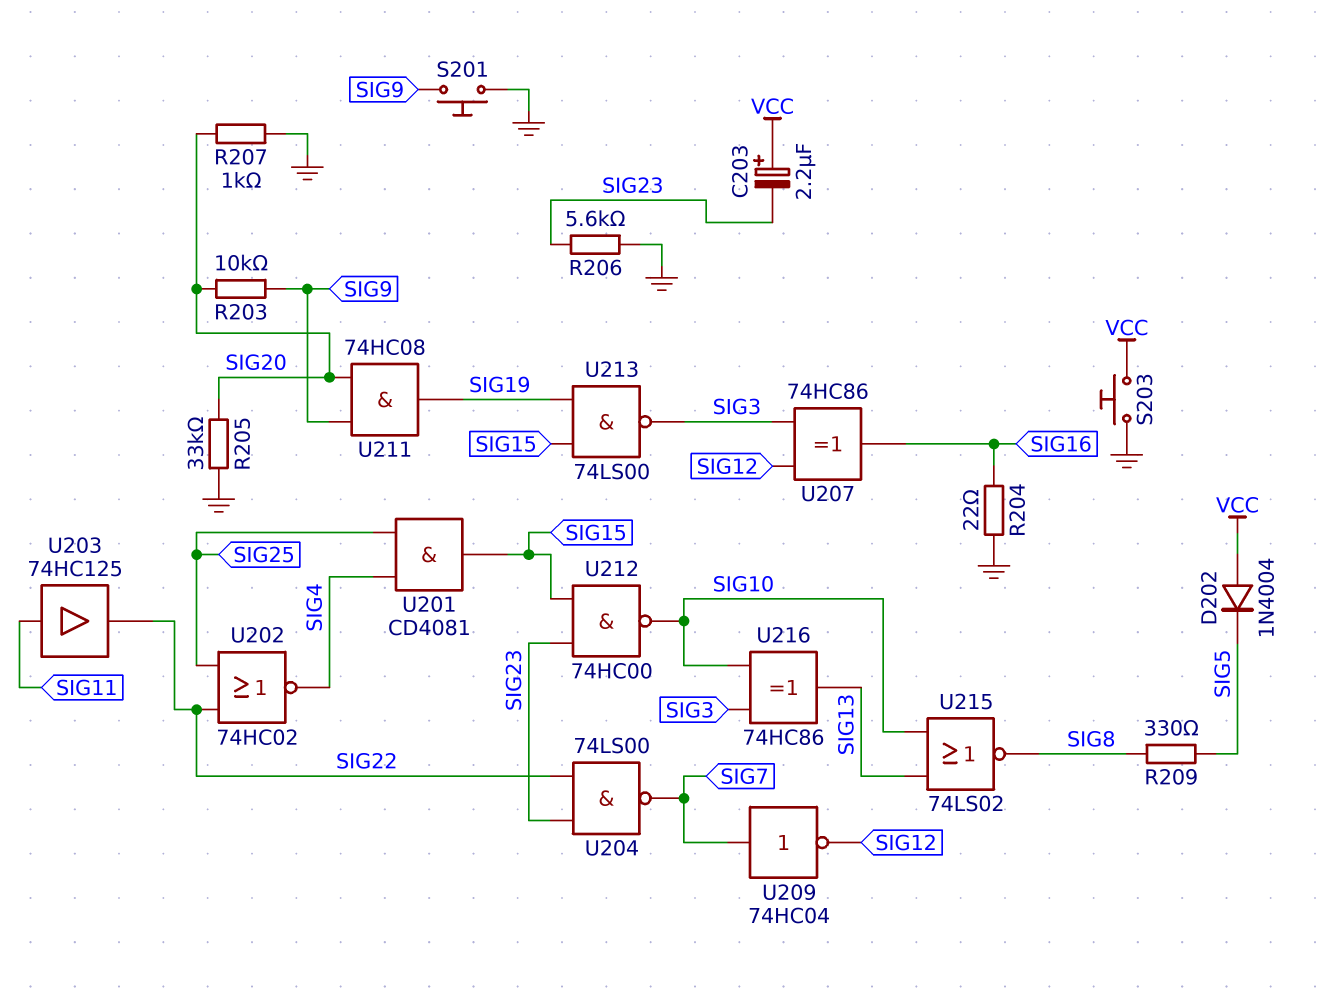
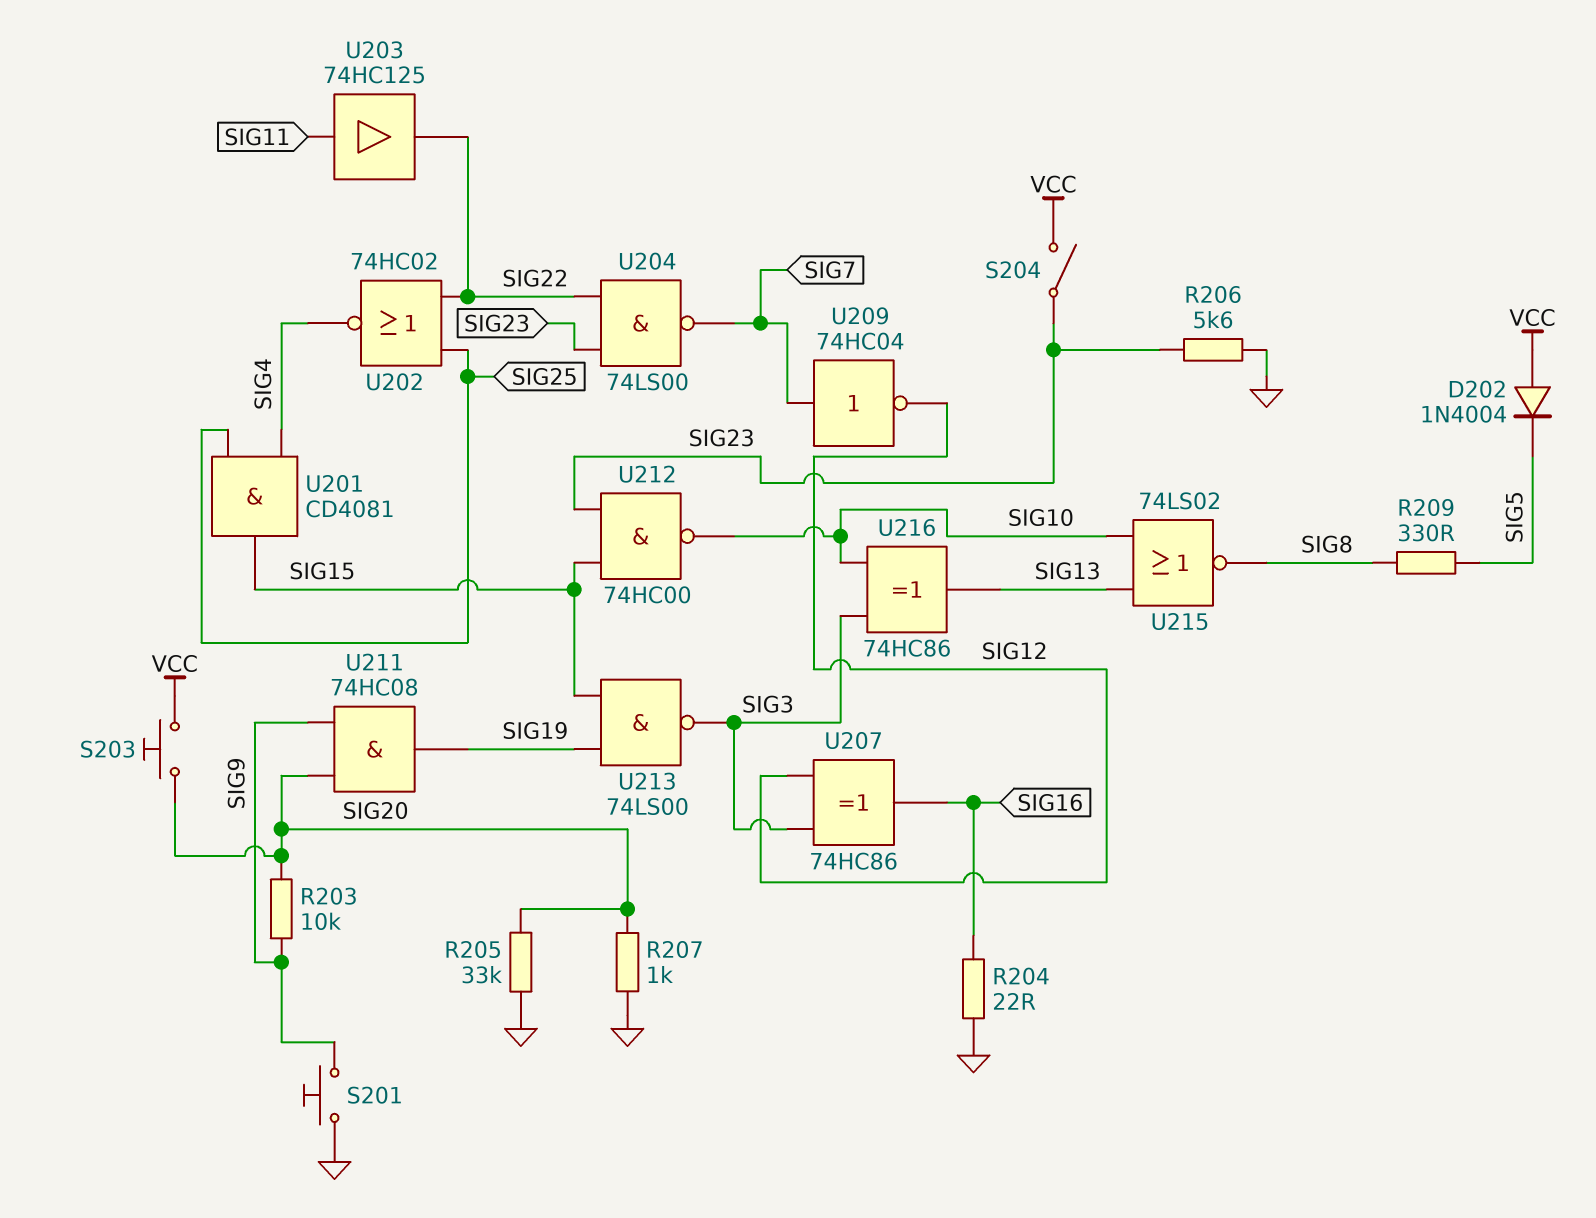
C203: 2.2uF (plus VCC, minus SIG23) -> none
S203: button (GND, VCC) -> button (SIG20, VCC)
S204: none -> switch (SIG23, VCC)

